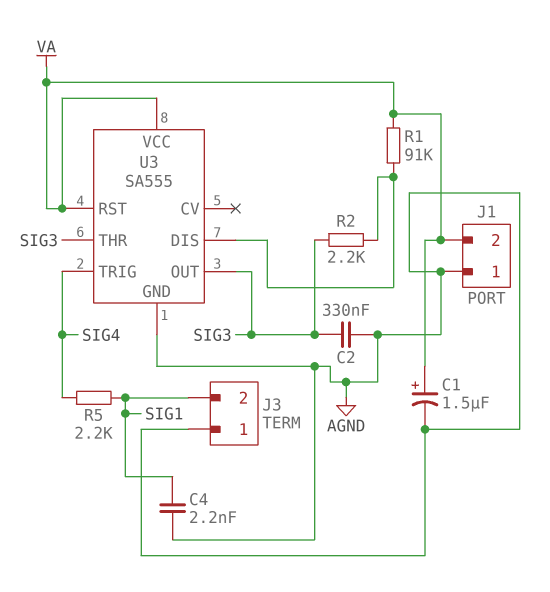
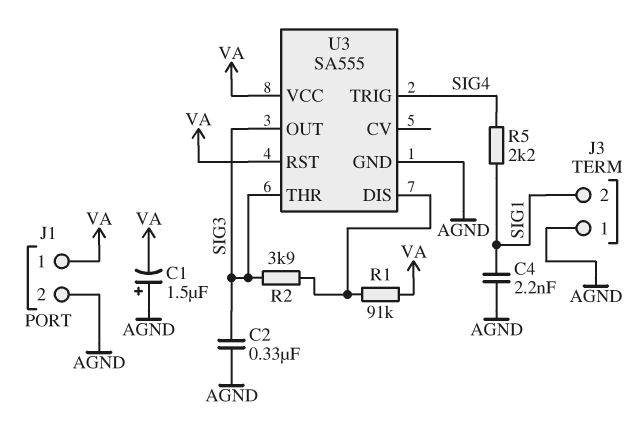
C1: 1.5uF (plus VA, minus AGND) -> 1.5uF (plus AGND, minus VA)
J1 pin 1: AGND -> VA
J1 pin 2: VA -> AGND
R2: 2.2k (SIG3, U3/DIS) -> 3.9k (SIG3, U3/DIS)

